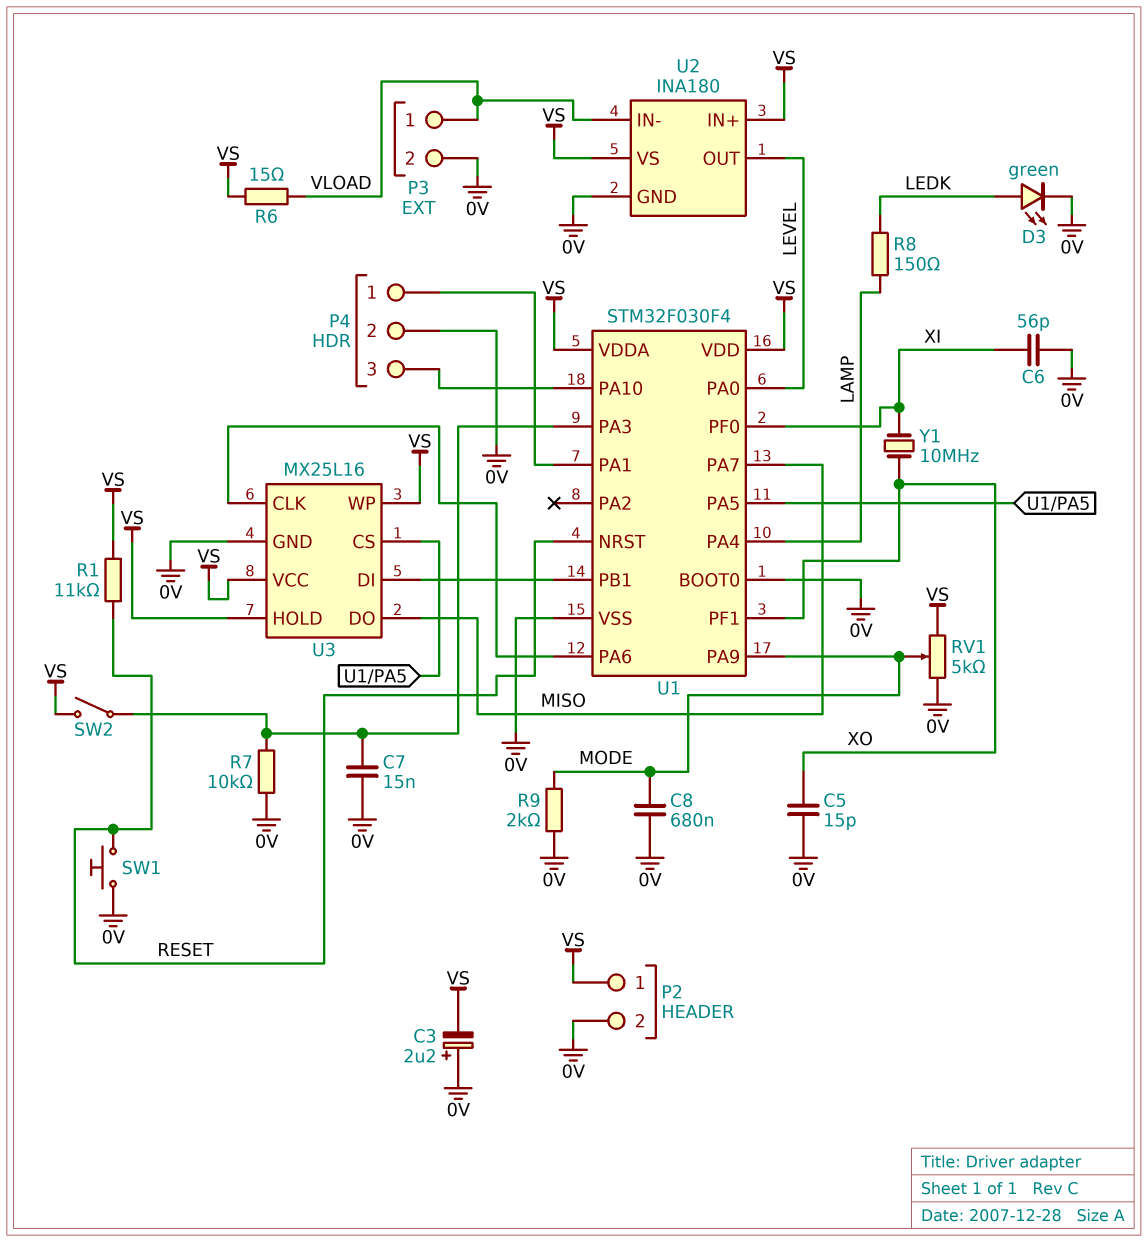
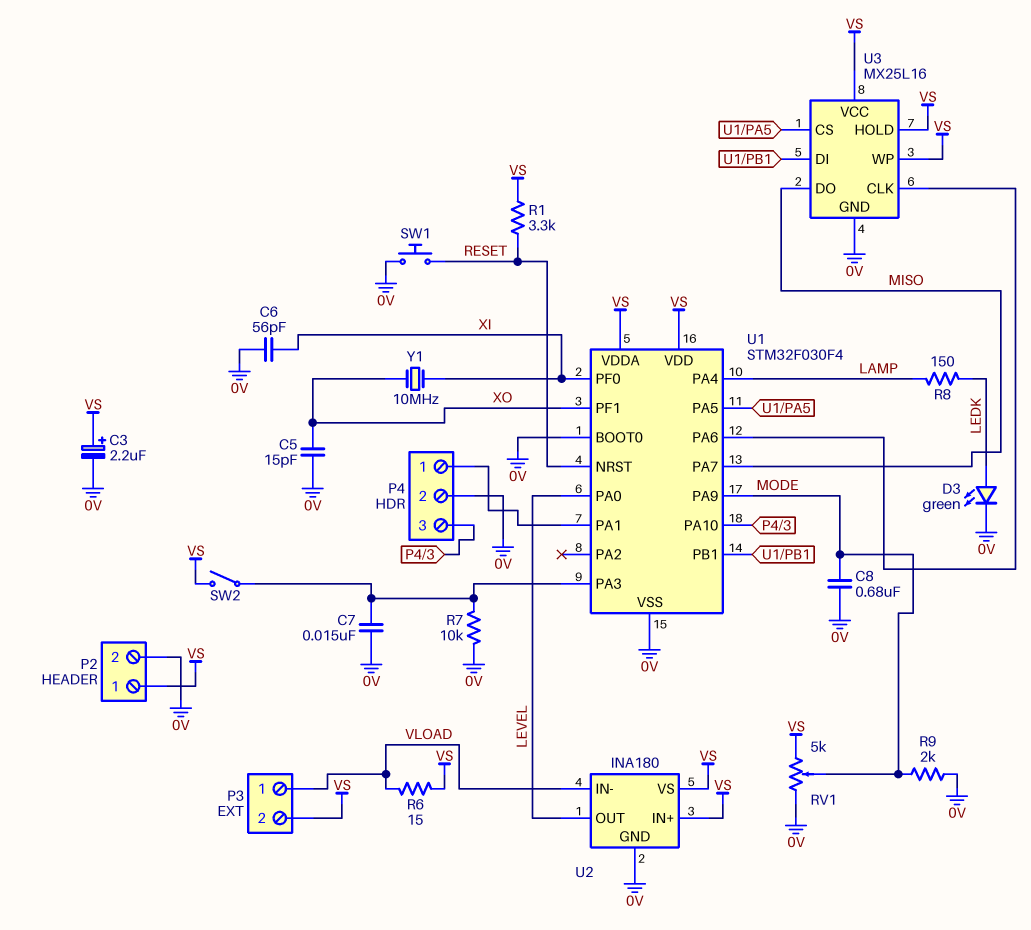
C3: 2.2uF (plus 0V, minus VS) -> 2.2uF (plus VS, minus 0V)
P3 pin 2: 0V -> VS
R1: 11k (RESET, VS) -> 3.3k (RESET, VS)

